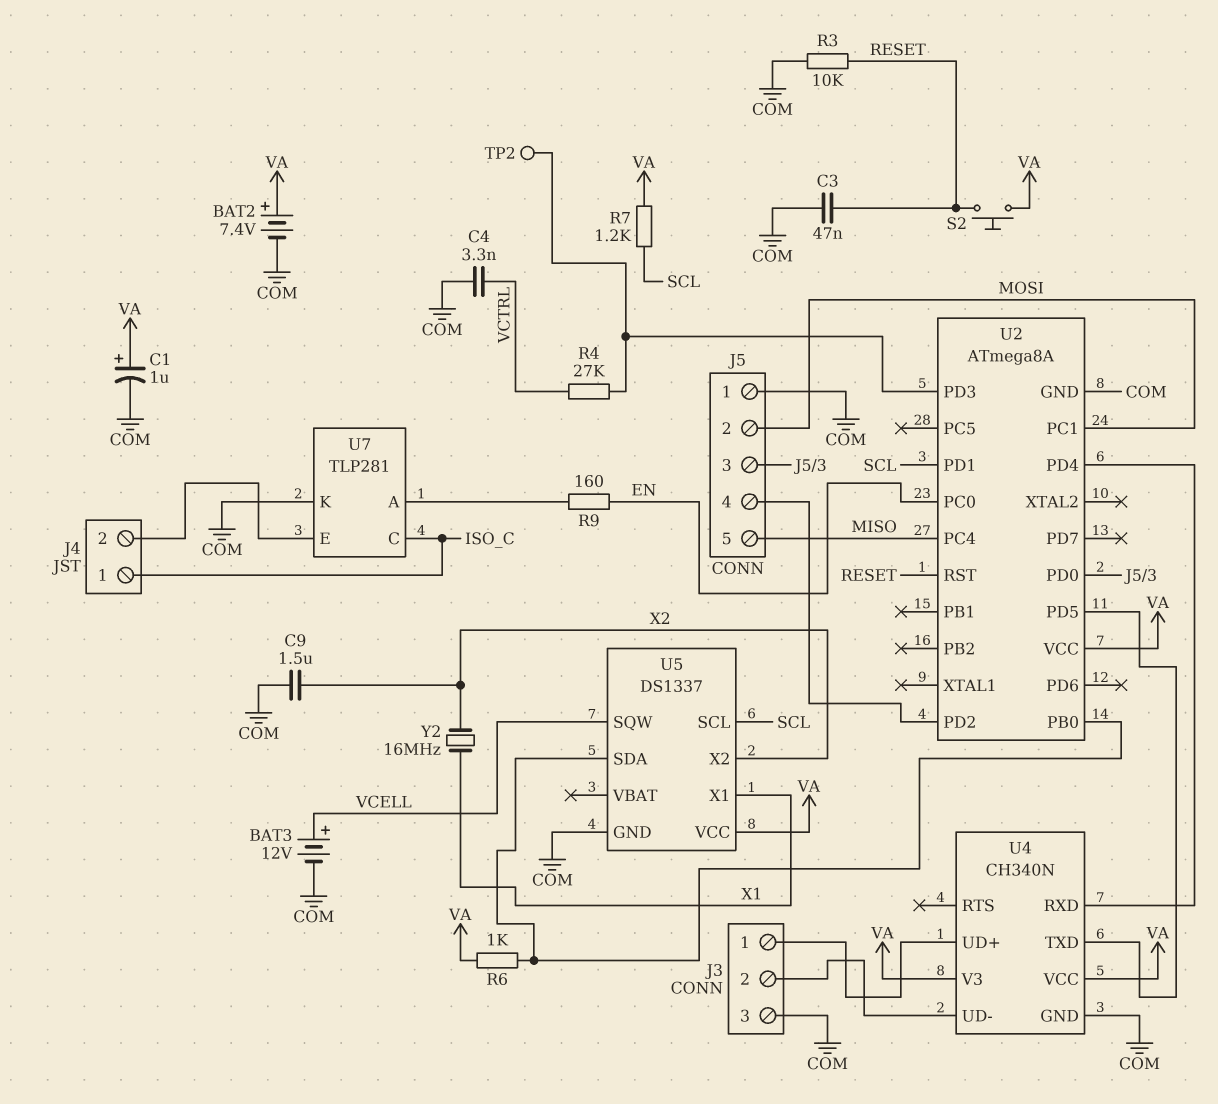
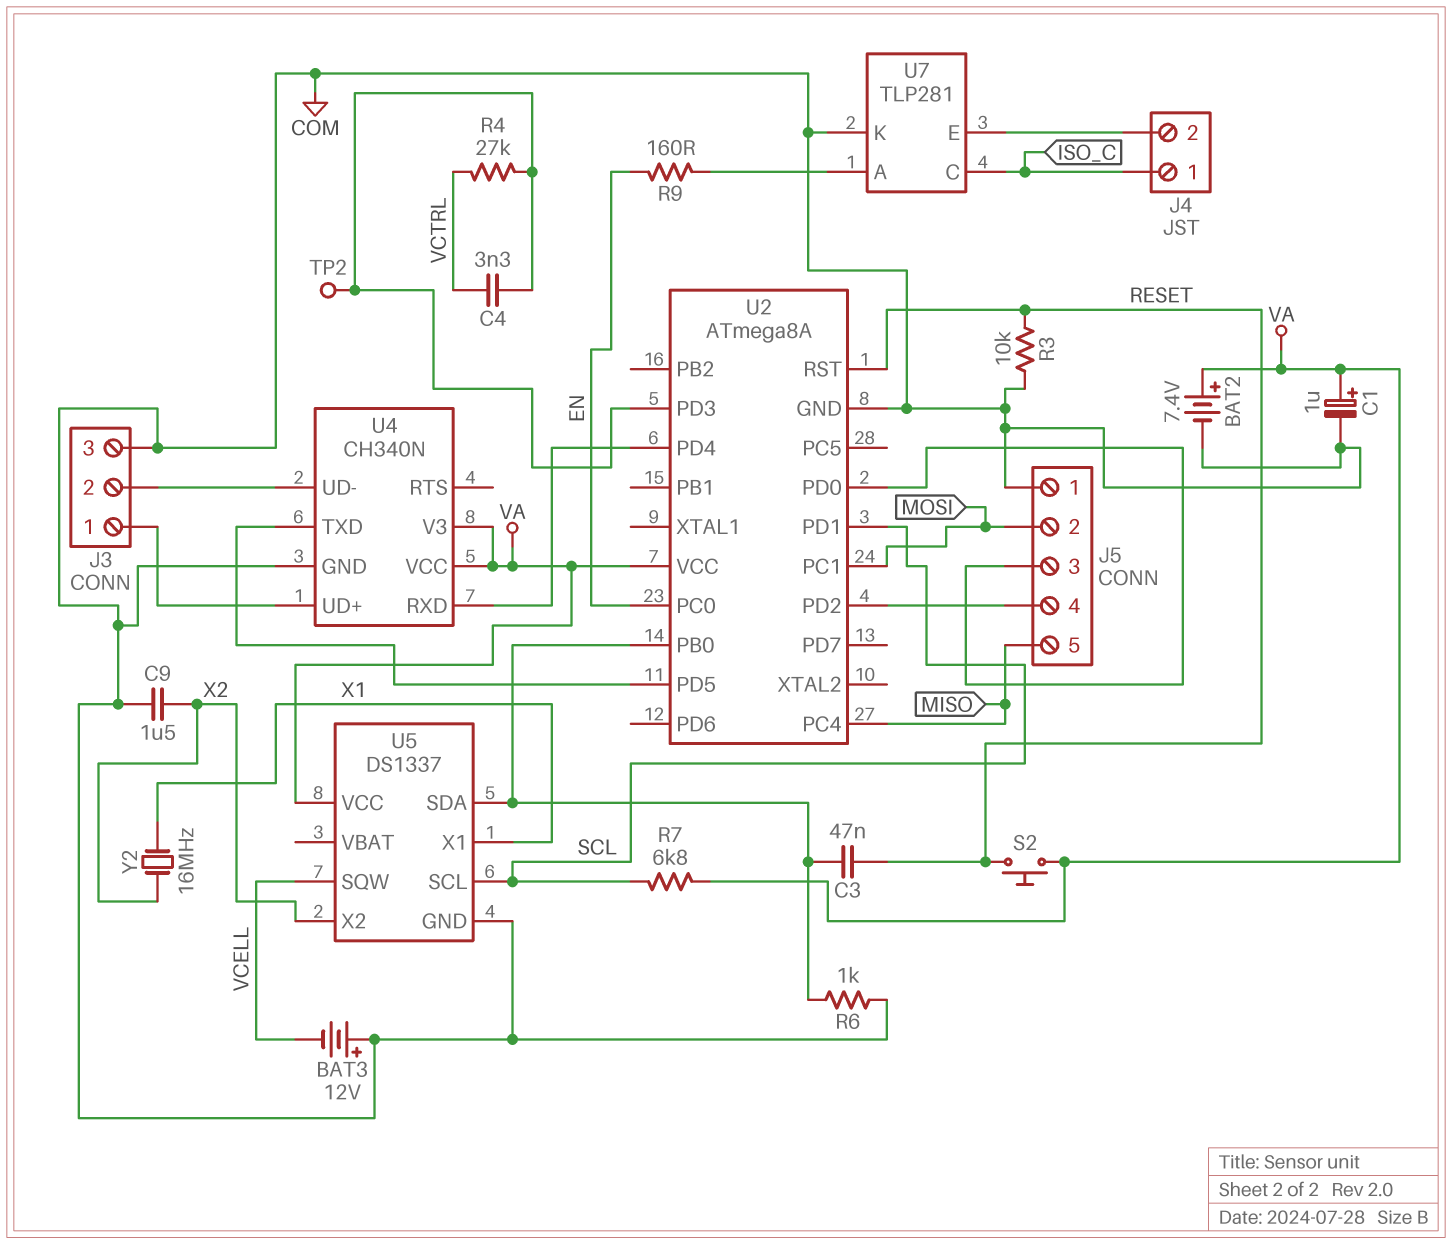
BAT3: 12V (plus VCELL, minus COM) -> 12V (plus COM, minus VCELL)
C3: 47nF (COM, RESET) -> 47nF (RESET, U2/PB0)
C4: 3.3nF (COM, VCTRL) -> 3.3nF (U2/PD3, VCTRL)
R6: 1k (U2/PB0, VA) -> 1k (COM, U2/PB0)
R7: 1.2k (SCL, VA) -> 6.8k (SCL, VA)

